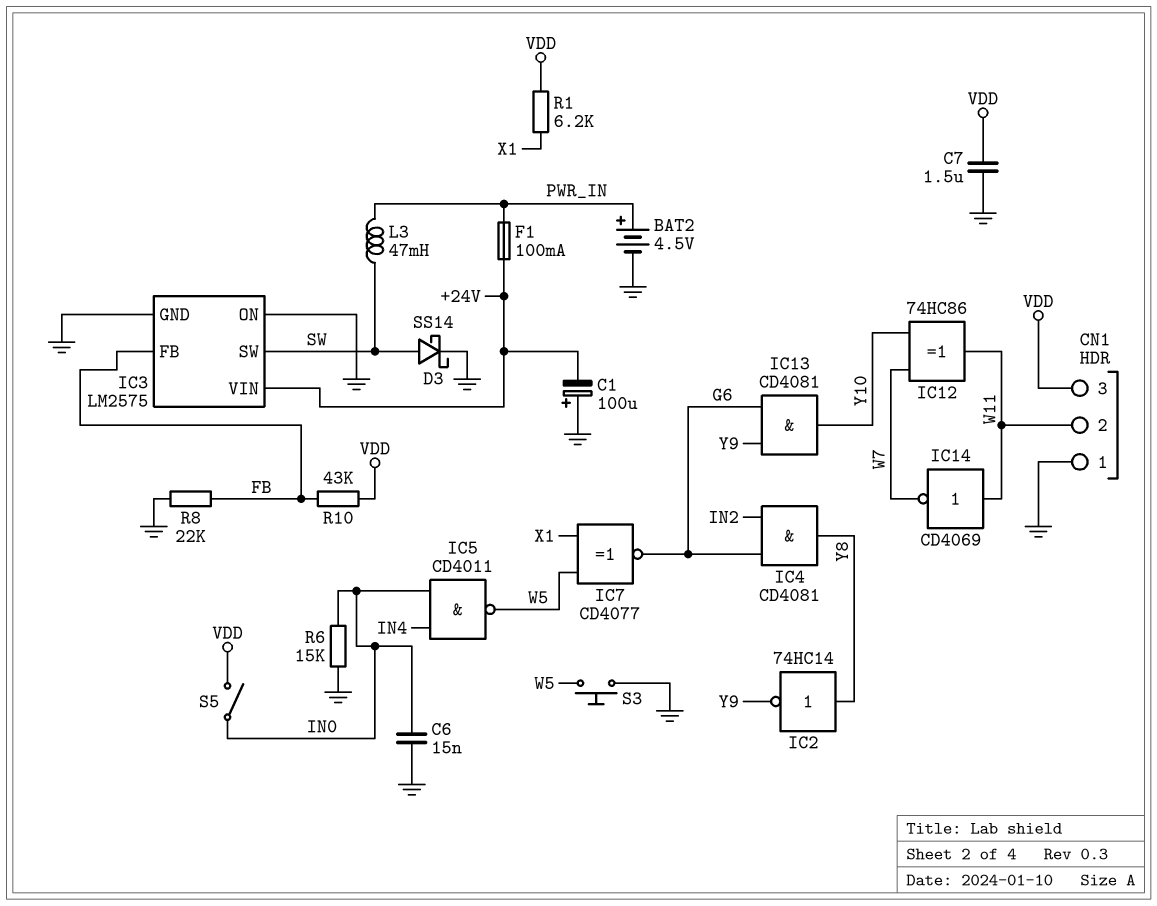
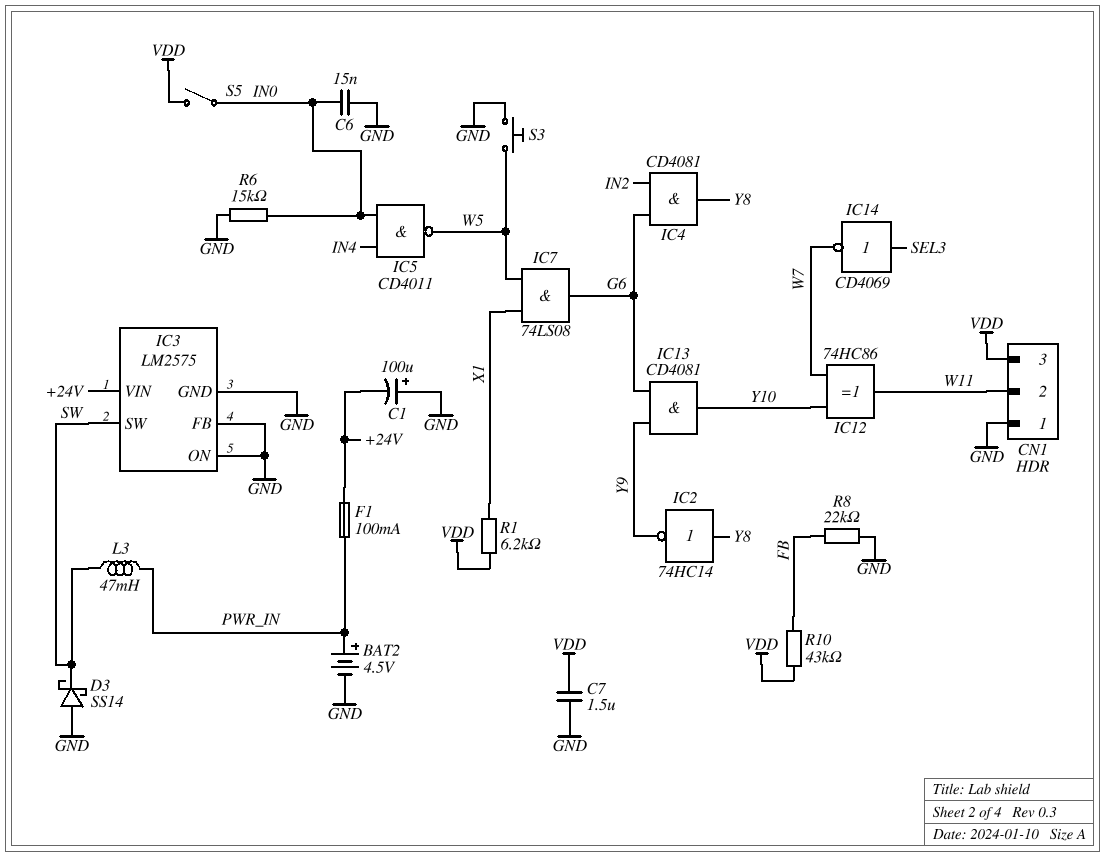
D3: schottky SS14 (A SW, K GND) -> schottky SS14 (A GND, K SW)
IC3 pin FB: FB -> GND
IC7: XNOR CD4077 (in W5, in X1, out G6) -> AND 74LS08 (in W5, in X1, out G6)
IC14: NOT CD4069 (in W11, out W7) -> NOT CD4069 (in SEL3, out W7)

